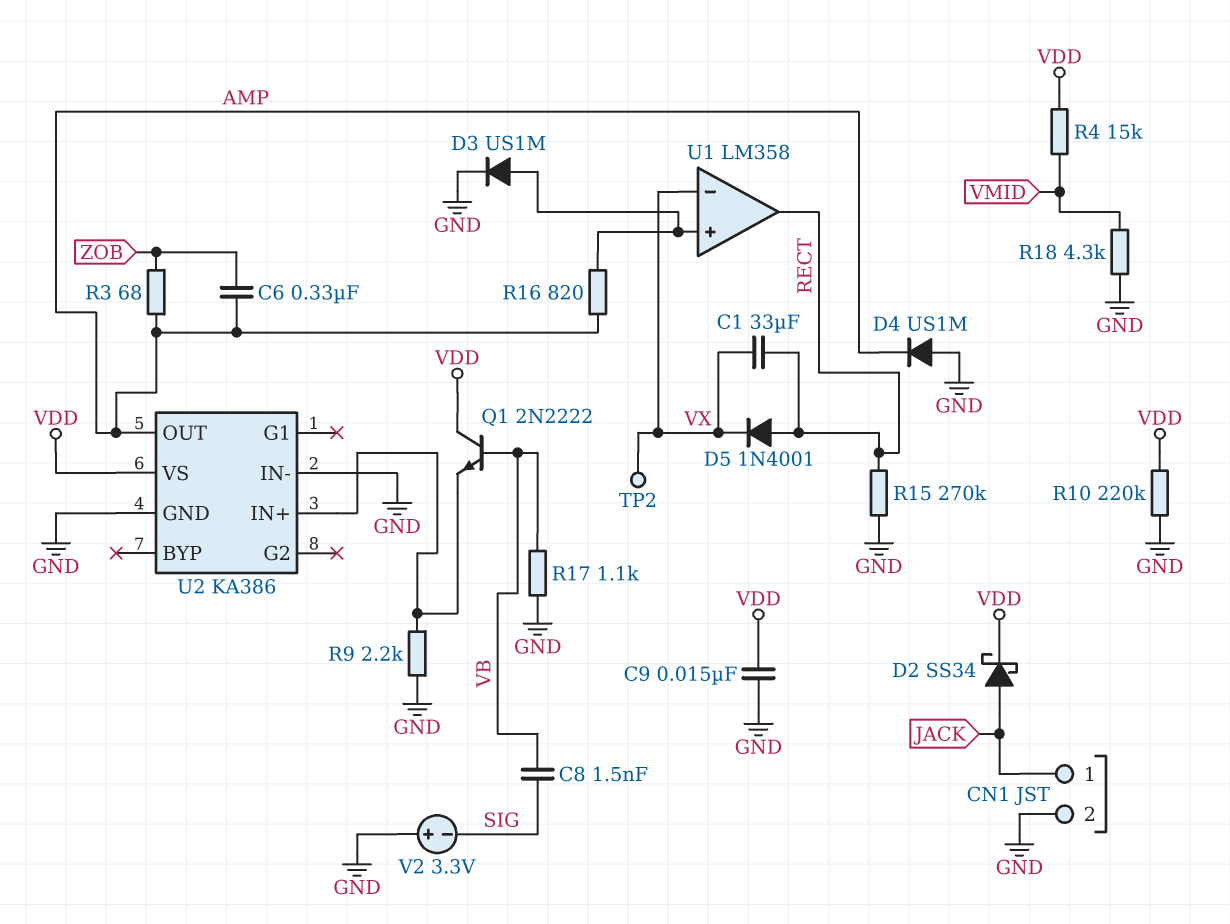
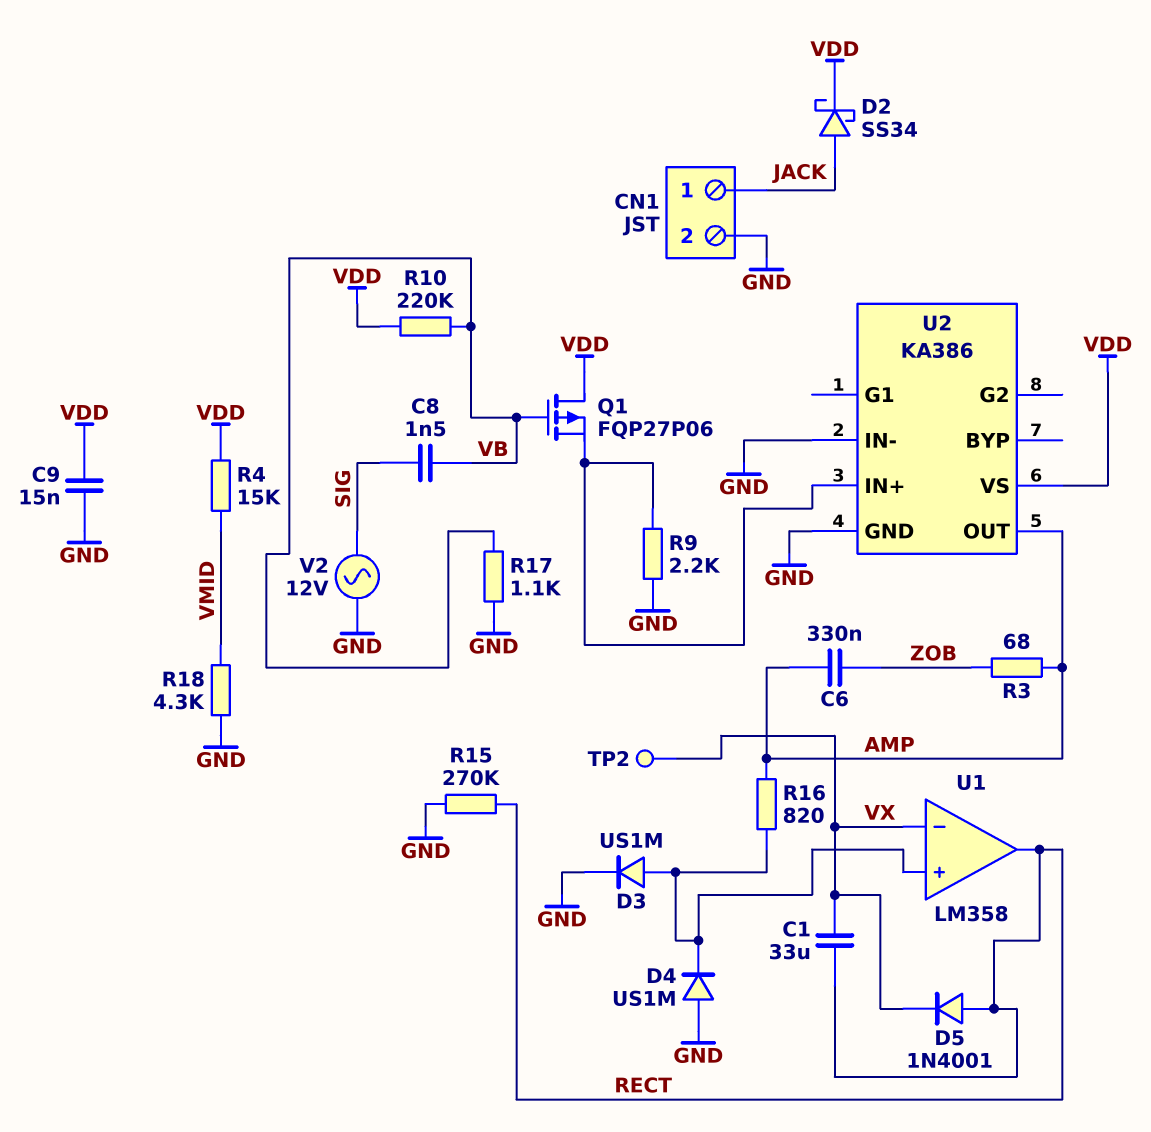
D4: diode US1M (A GND, K AMP) -> diode US1M (A GND, K U1/in+)
Q1: NPN 2N2222 (B VB, C VDD, E U2/IN+) -> PMOS FQP27P06 (G VB, D VDD, S U2/IN+)
R10: 220k (GND, VDD) -> 220k (VB, VDD)
V2: 3.3V (plus GND, minus SIG) -> AC 12V (GND, SIG)

